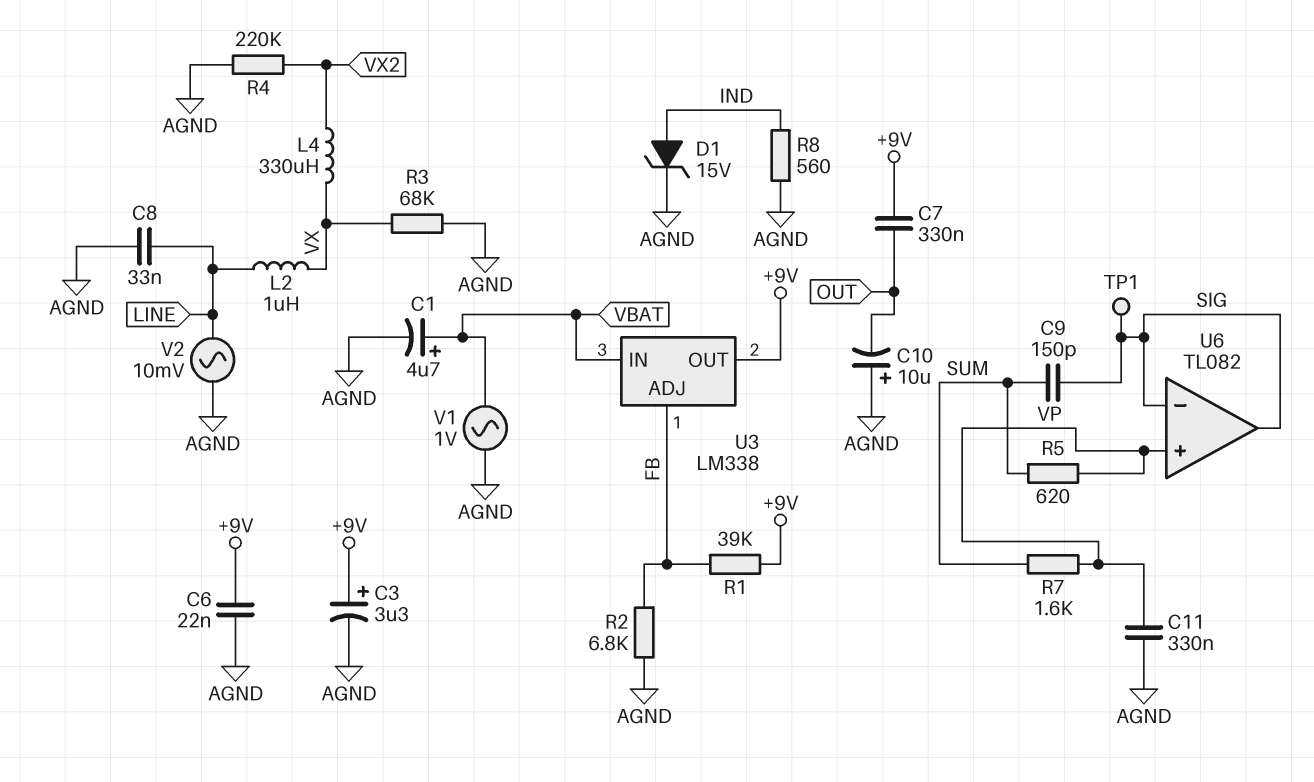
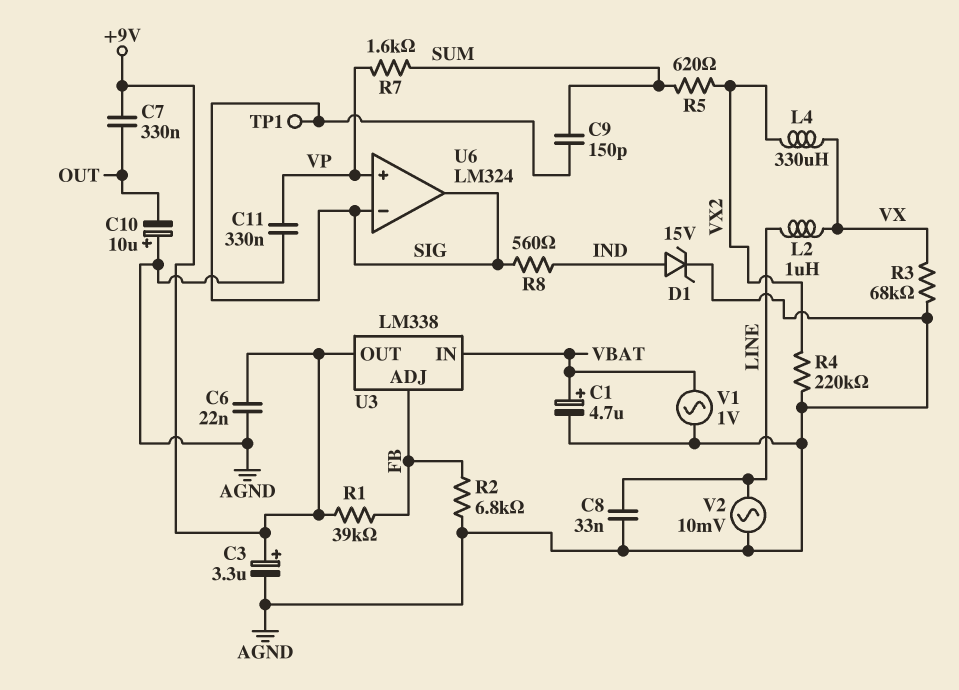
R5: 620 (SUM, VP) -> 620 (SUM, VX2)
R8: 560 (AGND, IND) -> 560 (IND, SIG)
U6: TL082 -> LM324

